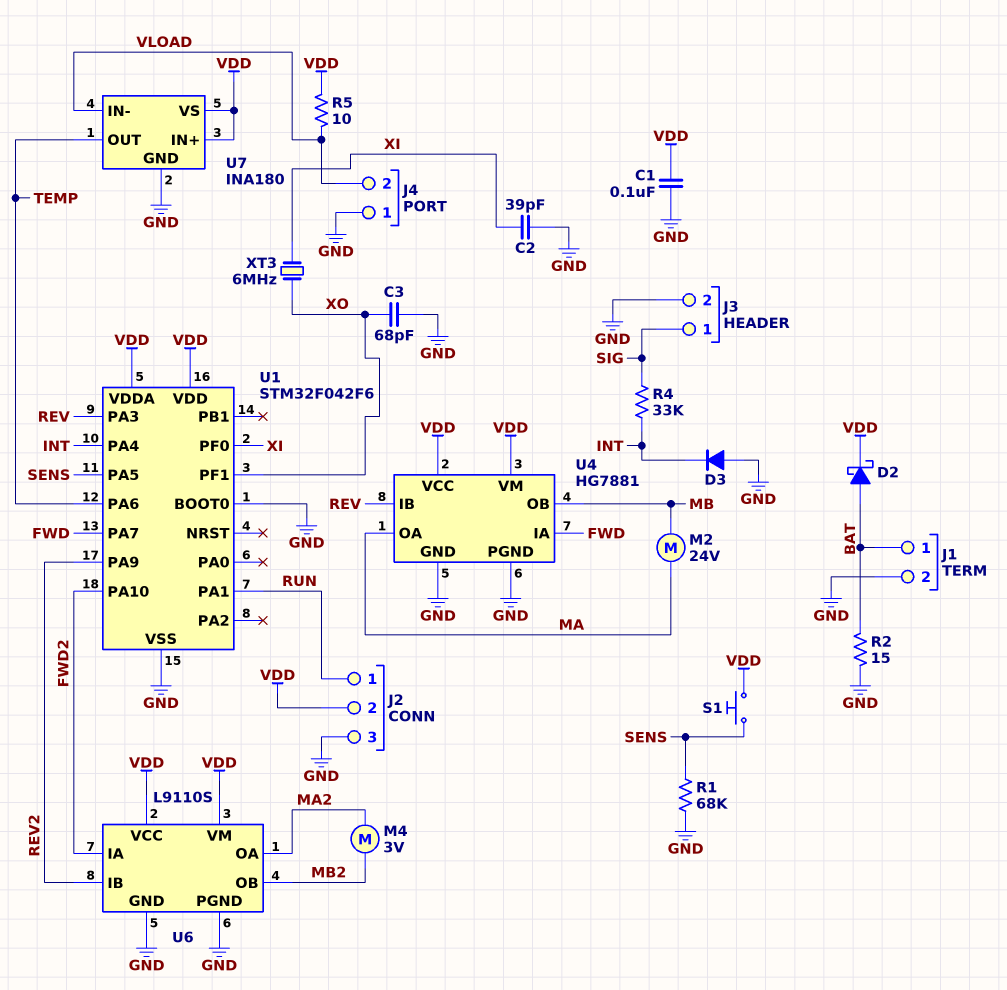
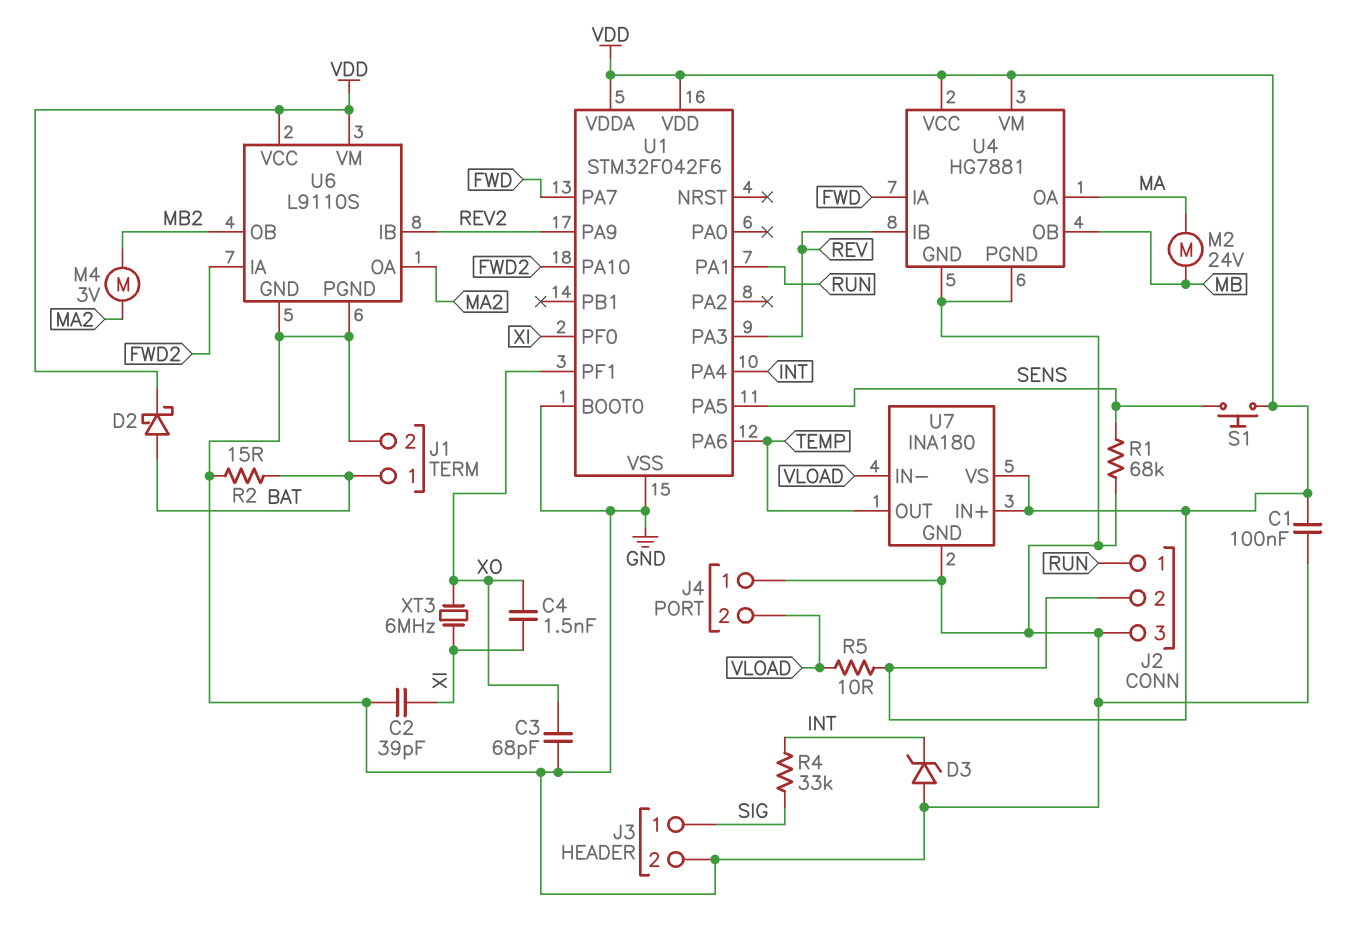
C4: none -> 1.5nF (XI, XO)
D3: diode (A GND, K INT) -> zener (A GND, K INT)

